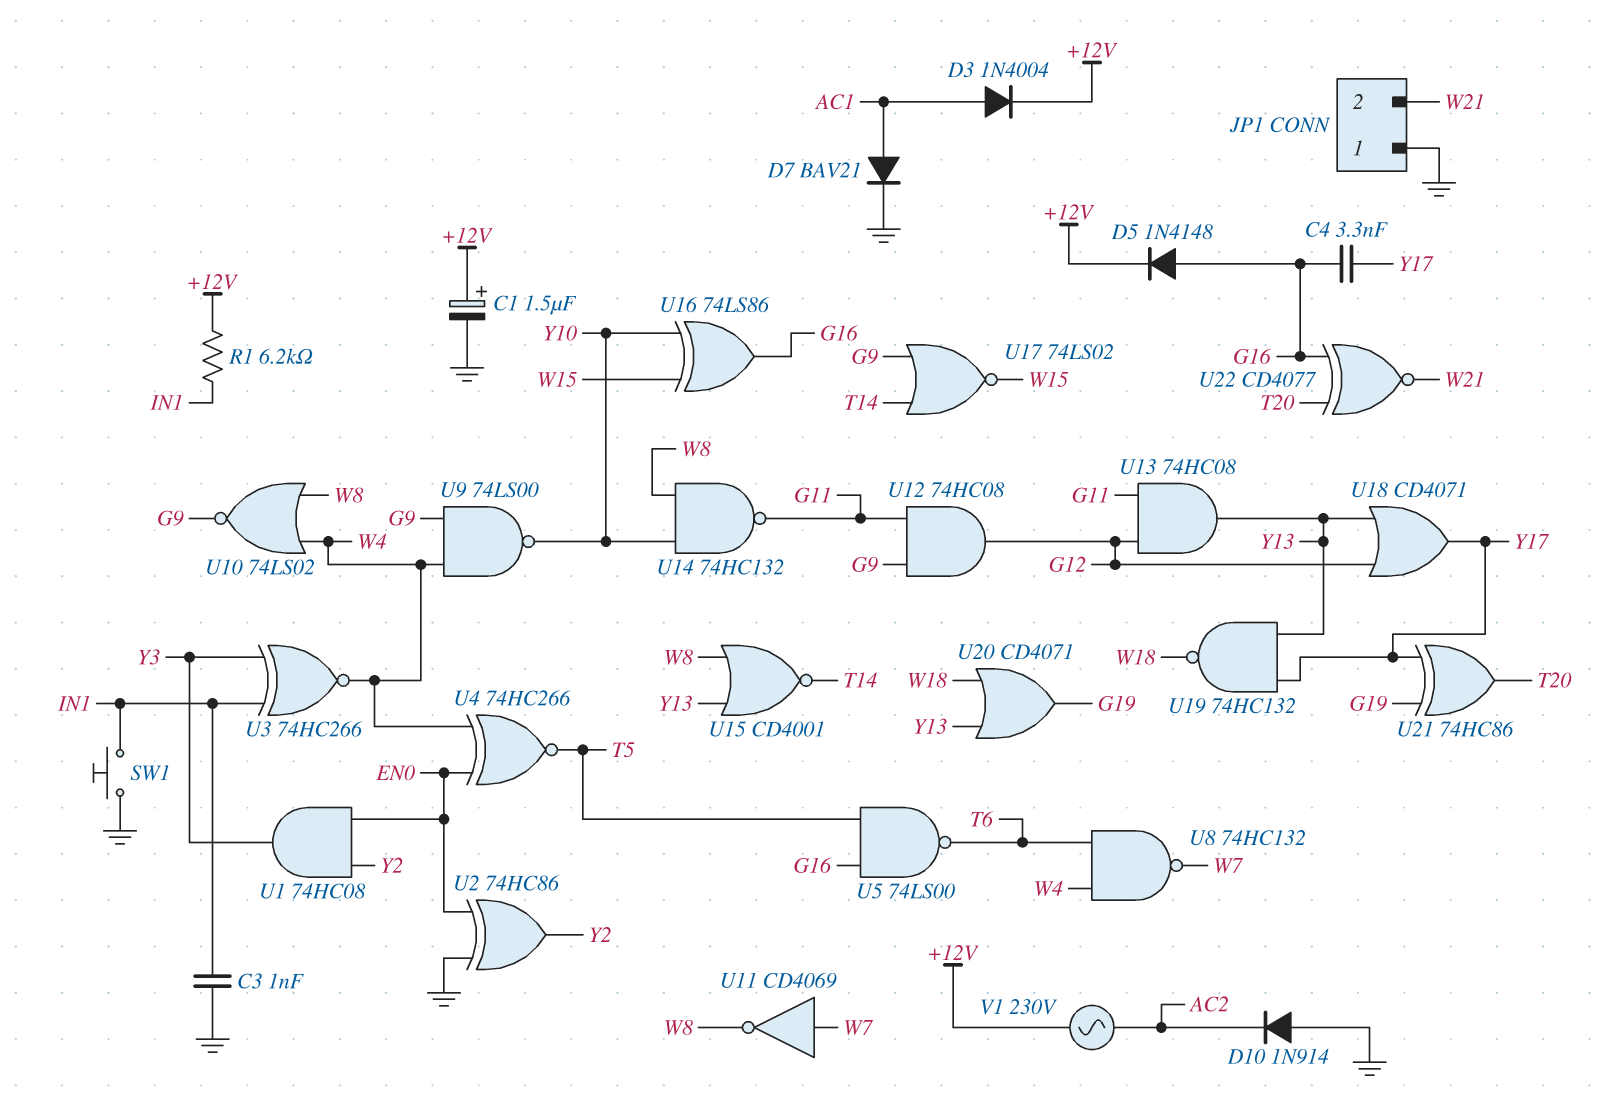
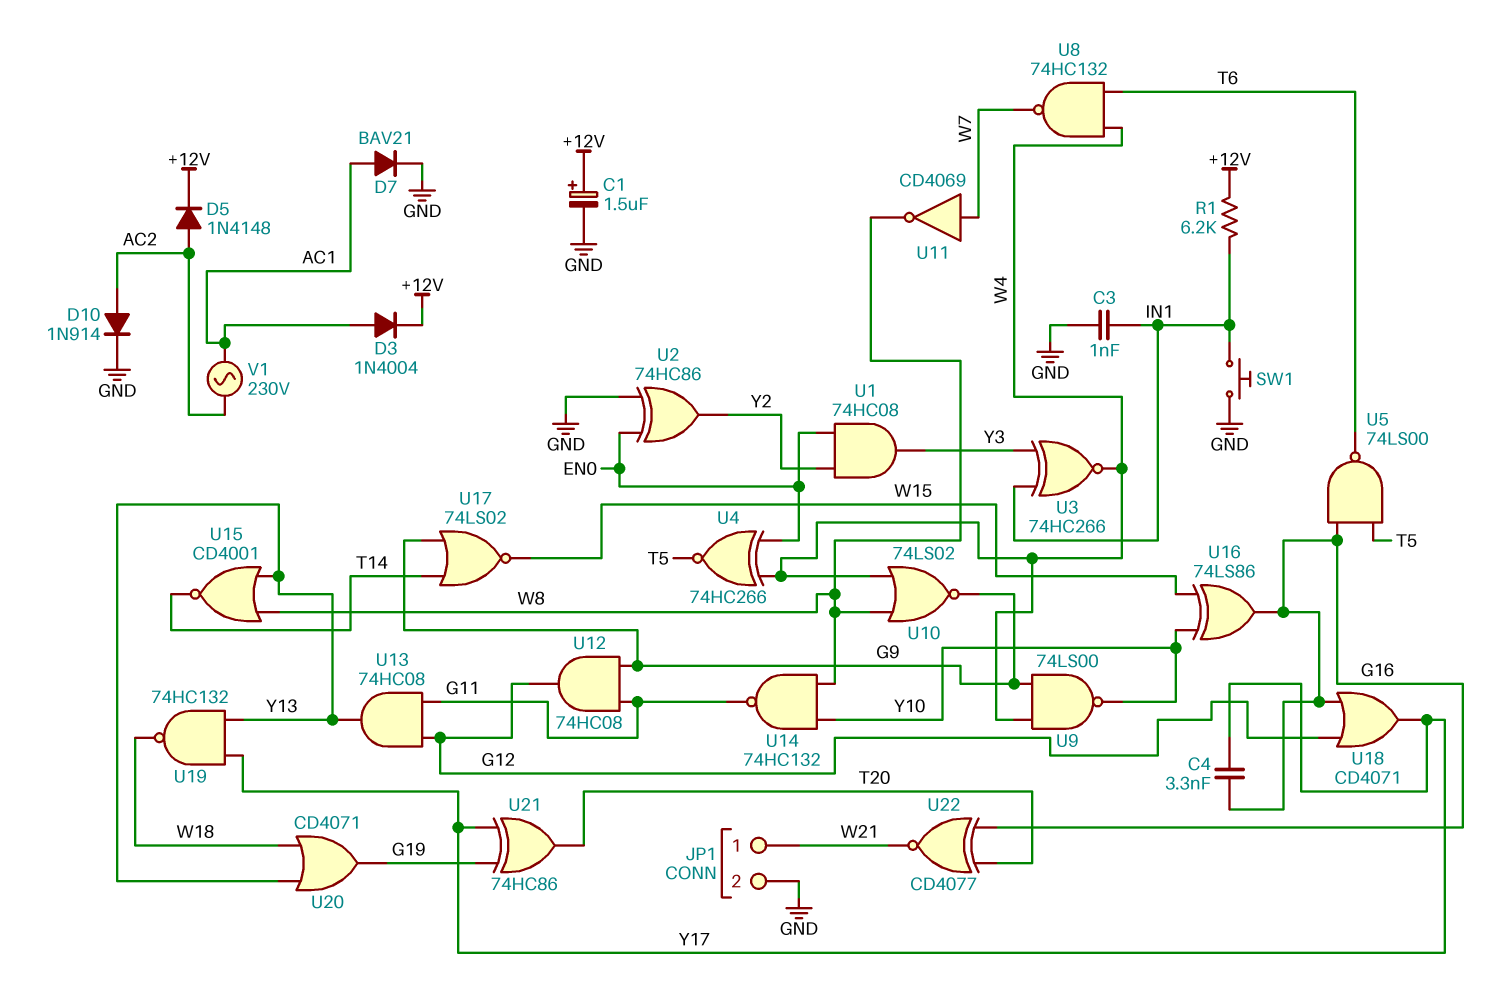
D5: diode 1N4148 (A G16, K +12V) -> diode 1N4148 (A AC2, K +12V)
D10: diode 1N914 (A GND, K AC2) -> diode 1N914 (A AC2, K GND)
JP1 pin 1: GND -> W21
JP1 pin 2: W21 -> GND
U18: OR CD4071 (in G12, in Y13, out Y17) -> OR CD4071 (in G12, in G16, out Y17)
V1: AC 230V (+12V, AC2) -> AC 230V (AC1, AC2)

